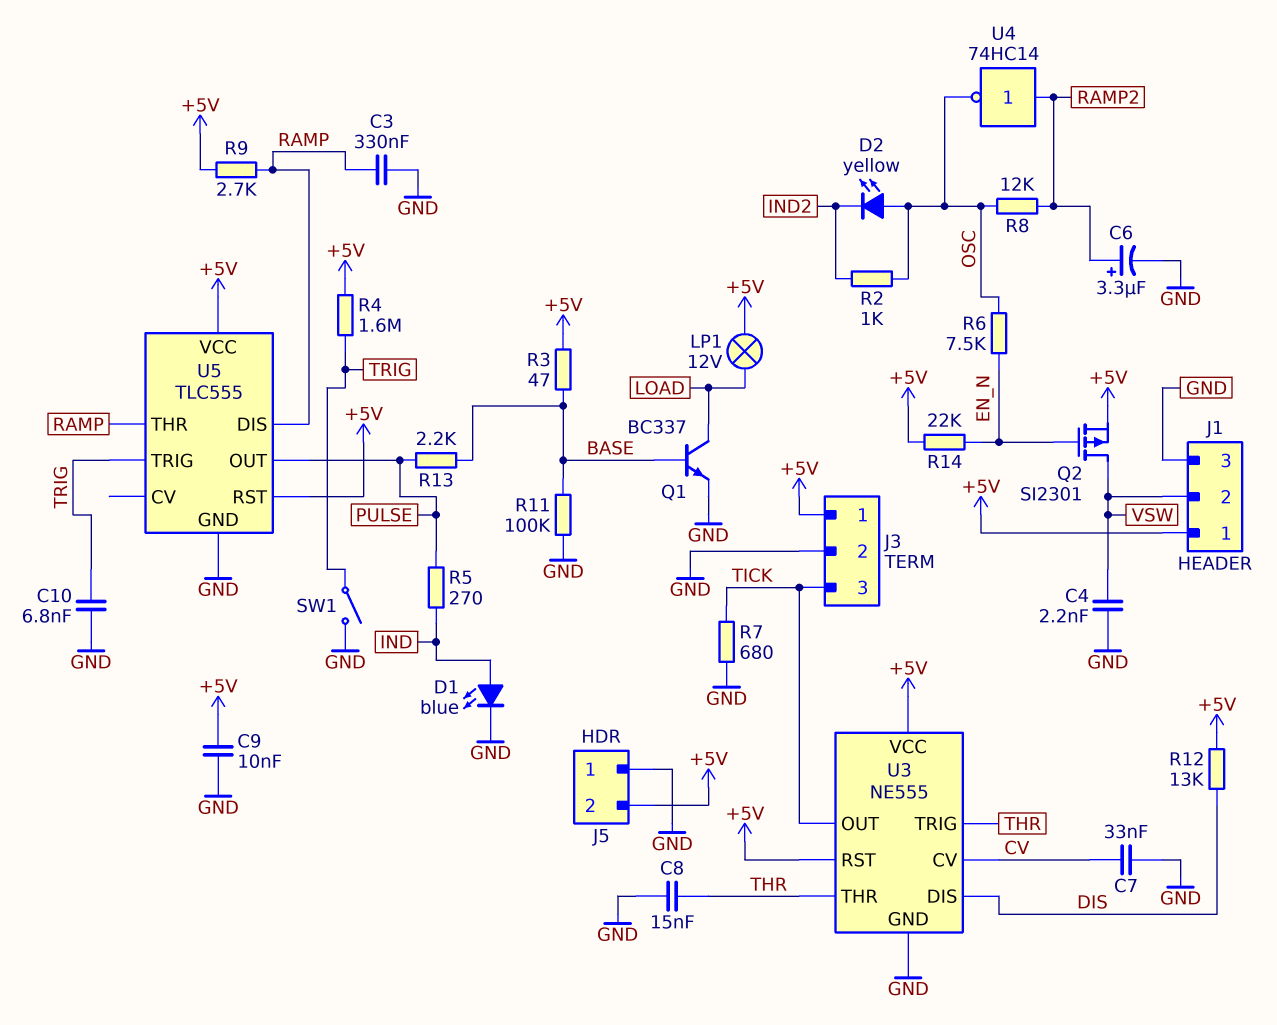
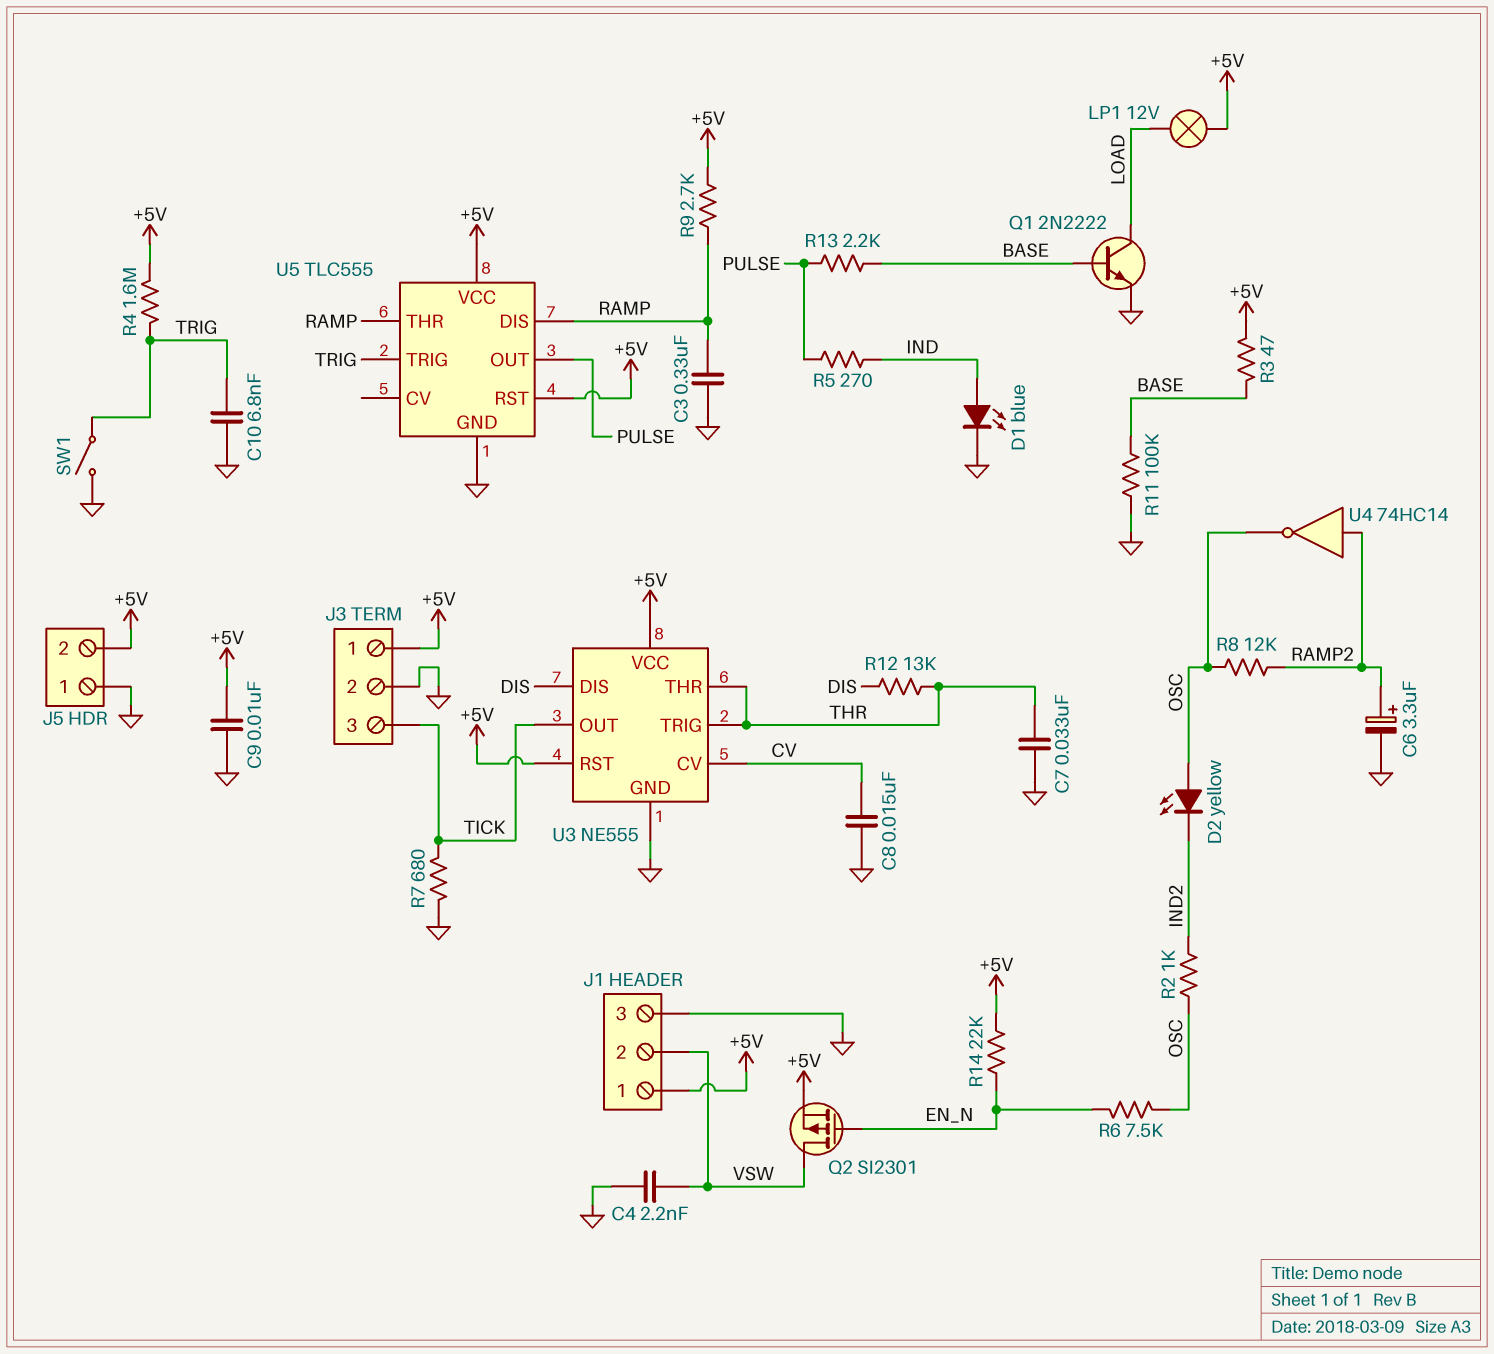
C7: 33nF (CV, GND) -> 33nF (GND, THR)
C8: 15nF (GND, THR) -> 15nF (CV, GND)
Q1: NPN BC337 (B BASE, C LOAD, E GND) -> NPN 2N2222 (B BASE, C LOAD, E GND)
R12: 13k (+5V, DIS) -> 13k (DIS, THR)

